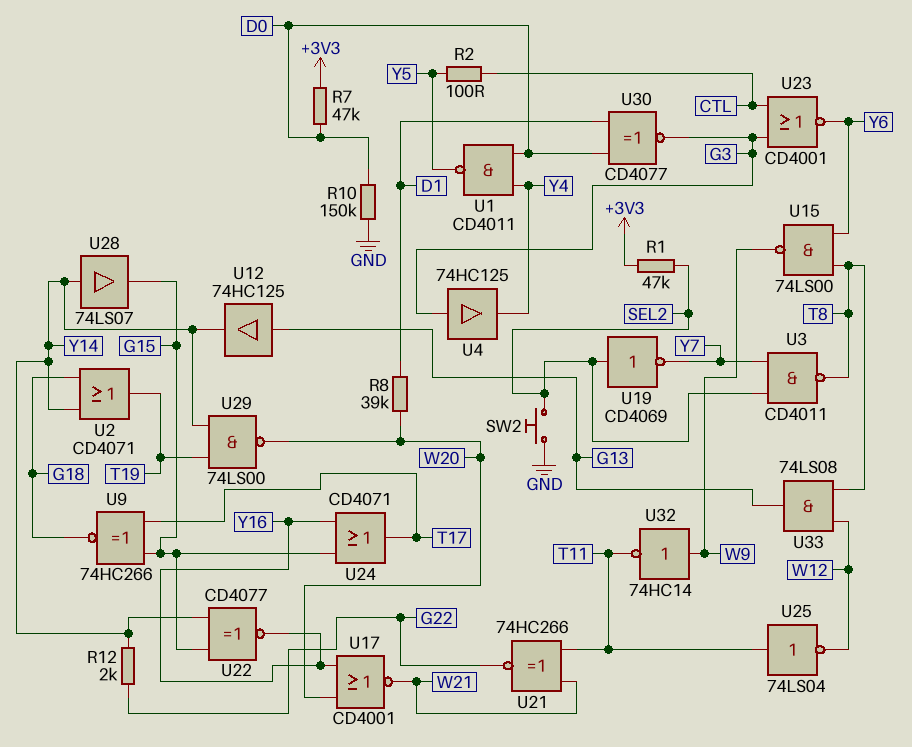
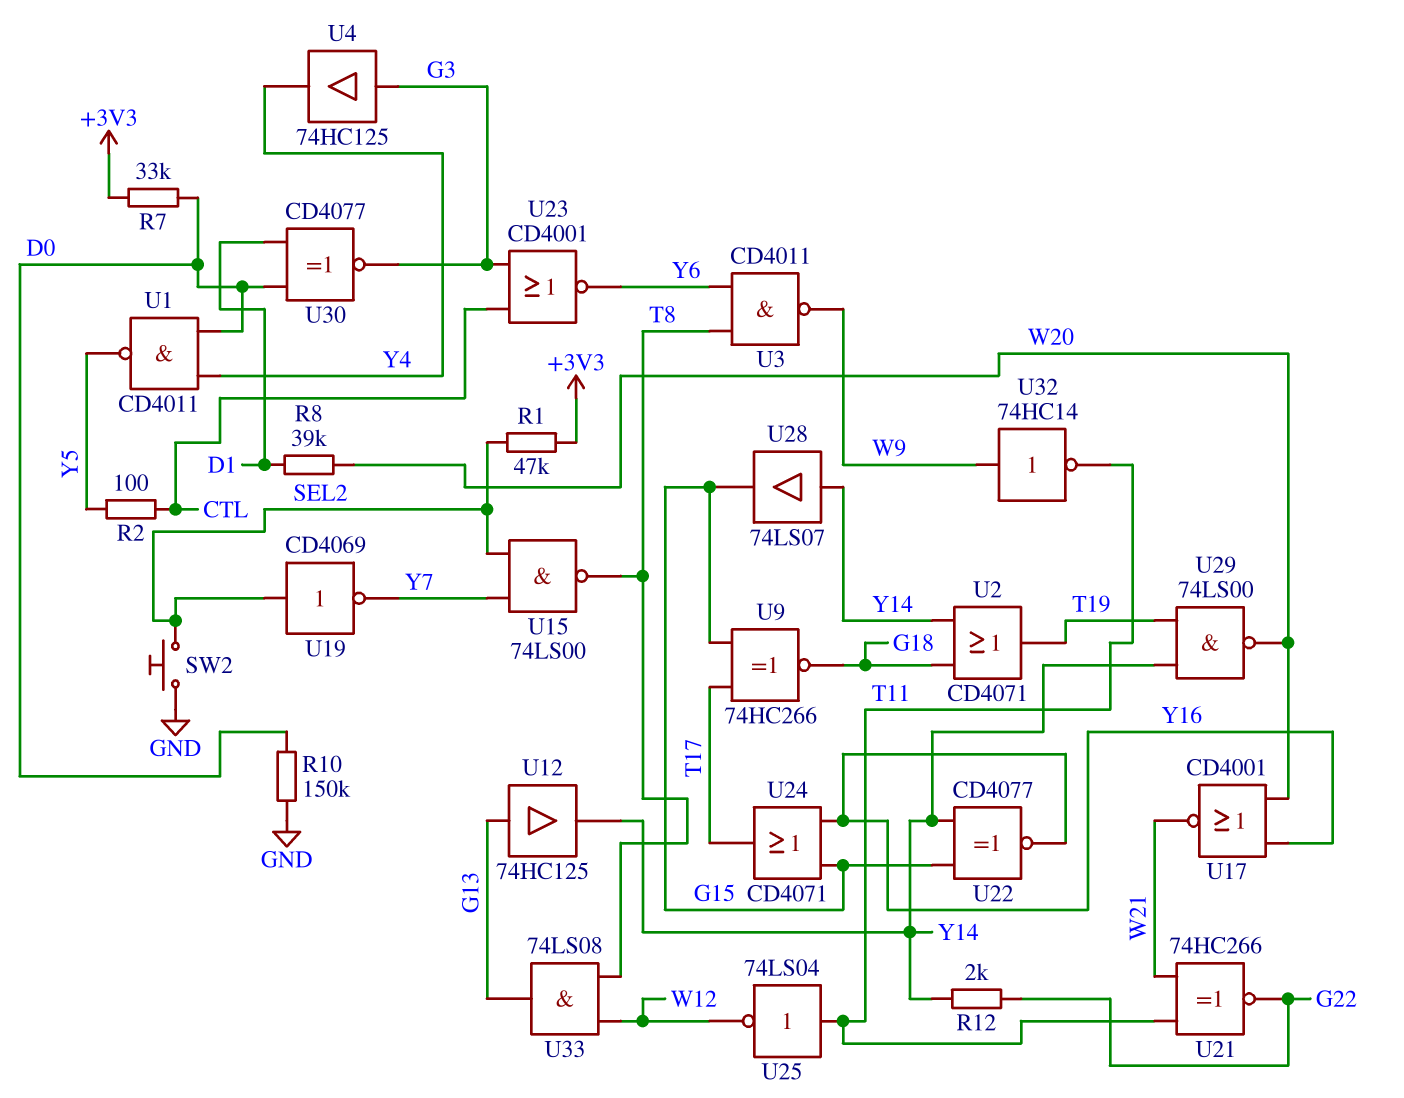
R7: 47k (+3V3, D0) -> 33k (+3V3, D0)
U3: NAND CD4011 (in SEL2, in Y7, out T8) -> NAND CD4011 (in T8, in Y6, out W9)
U15: NAND 74LS00 (in T8, in Y6, out W9) -> NAND 74LS00 (in SEL2, in Y7, out T8)

